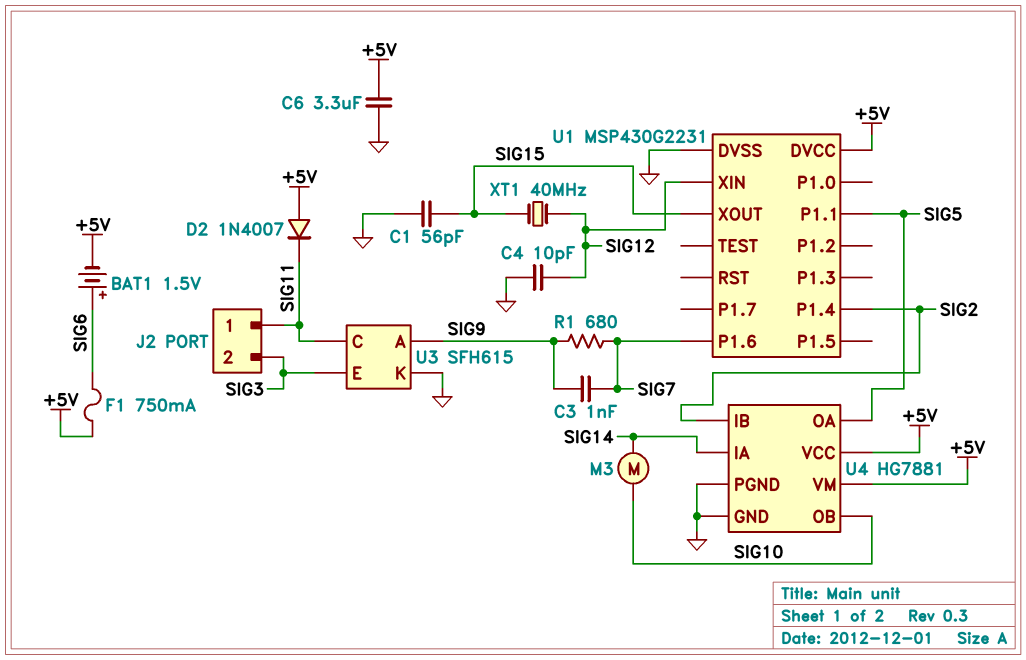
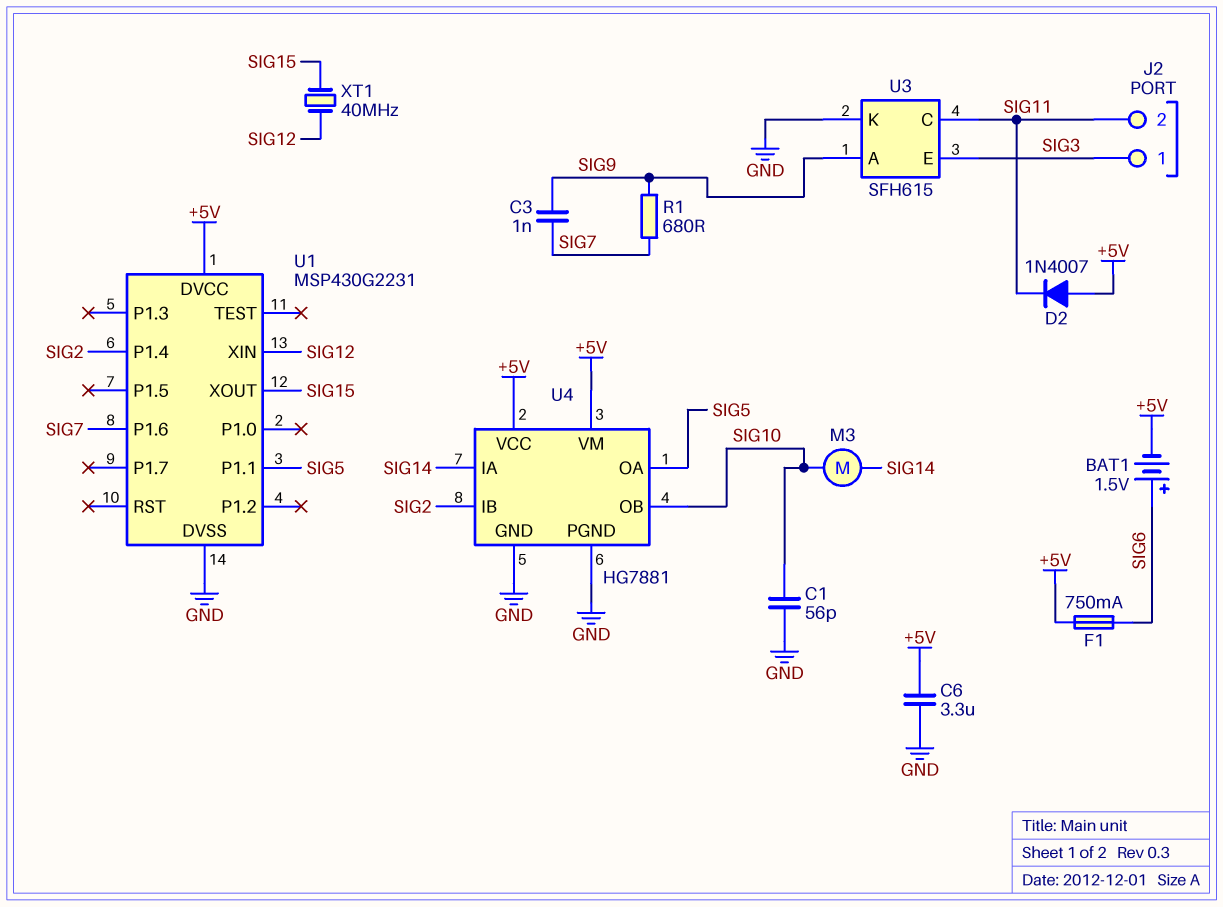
C1: 56pF (GND, SIG15) -> 56pF (GND, SIG10)
C4: 10pF (GND, SIG12) -> none
J2 pin 1: SIG11 -> SIG3
J2 pin 2: SIG3 -> SIG11

